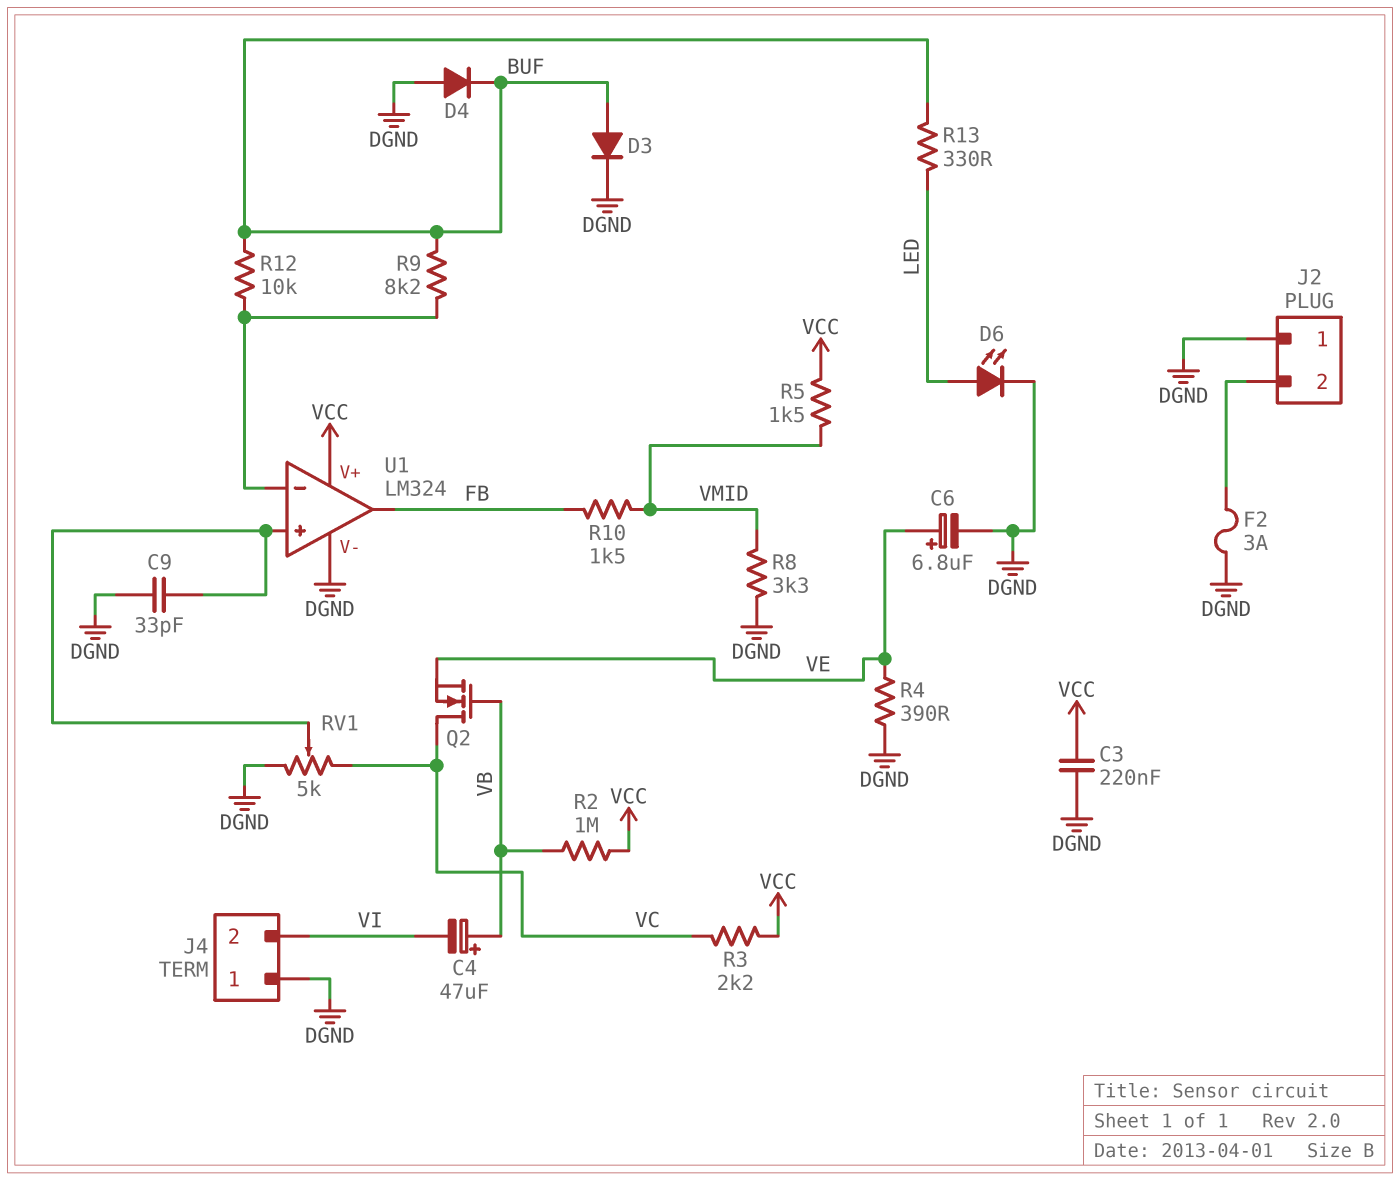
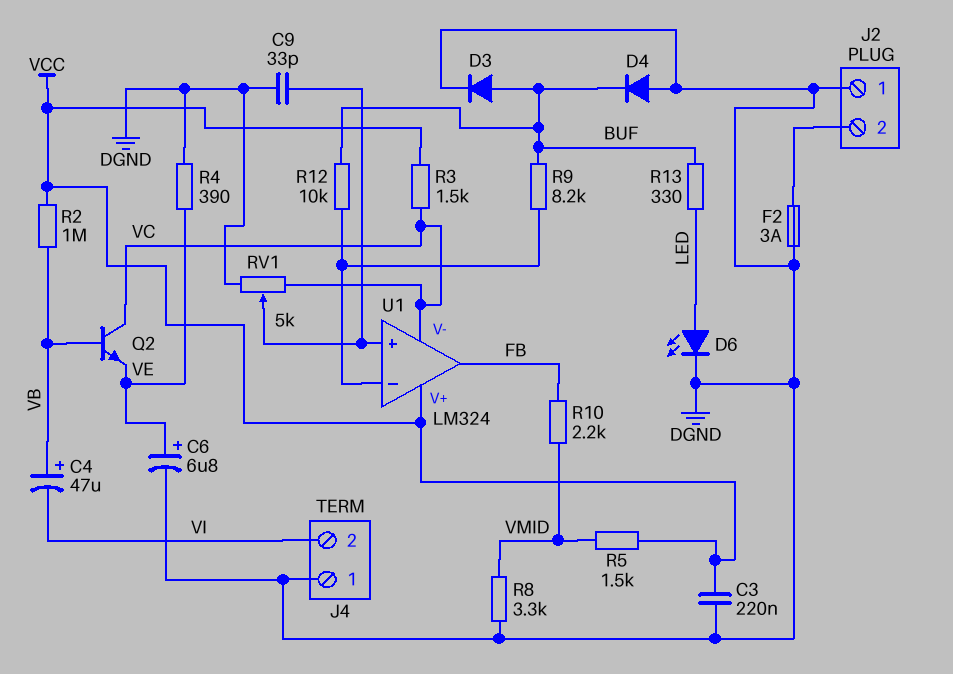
Q2: NMOS (G VB, D VC, S VE) -> NPN (B VB, C VC, E VE)
R3: 2.2k (VC, VCC) -> 1.5k (VC, VCC)
R10: 1.5k (FB, VMID) -> 2.2k (FB, VMID)
U1 pin V-: DGND -> VC

